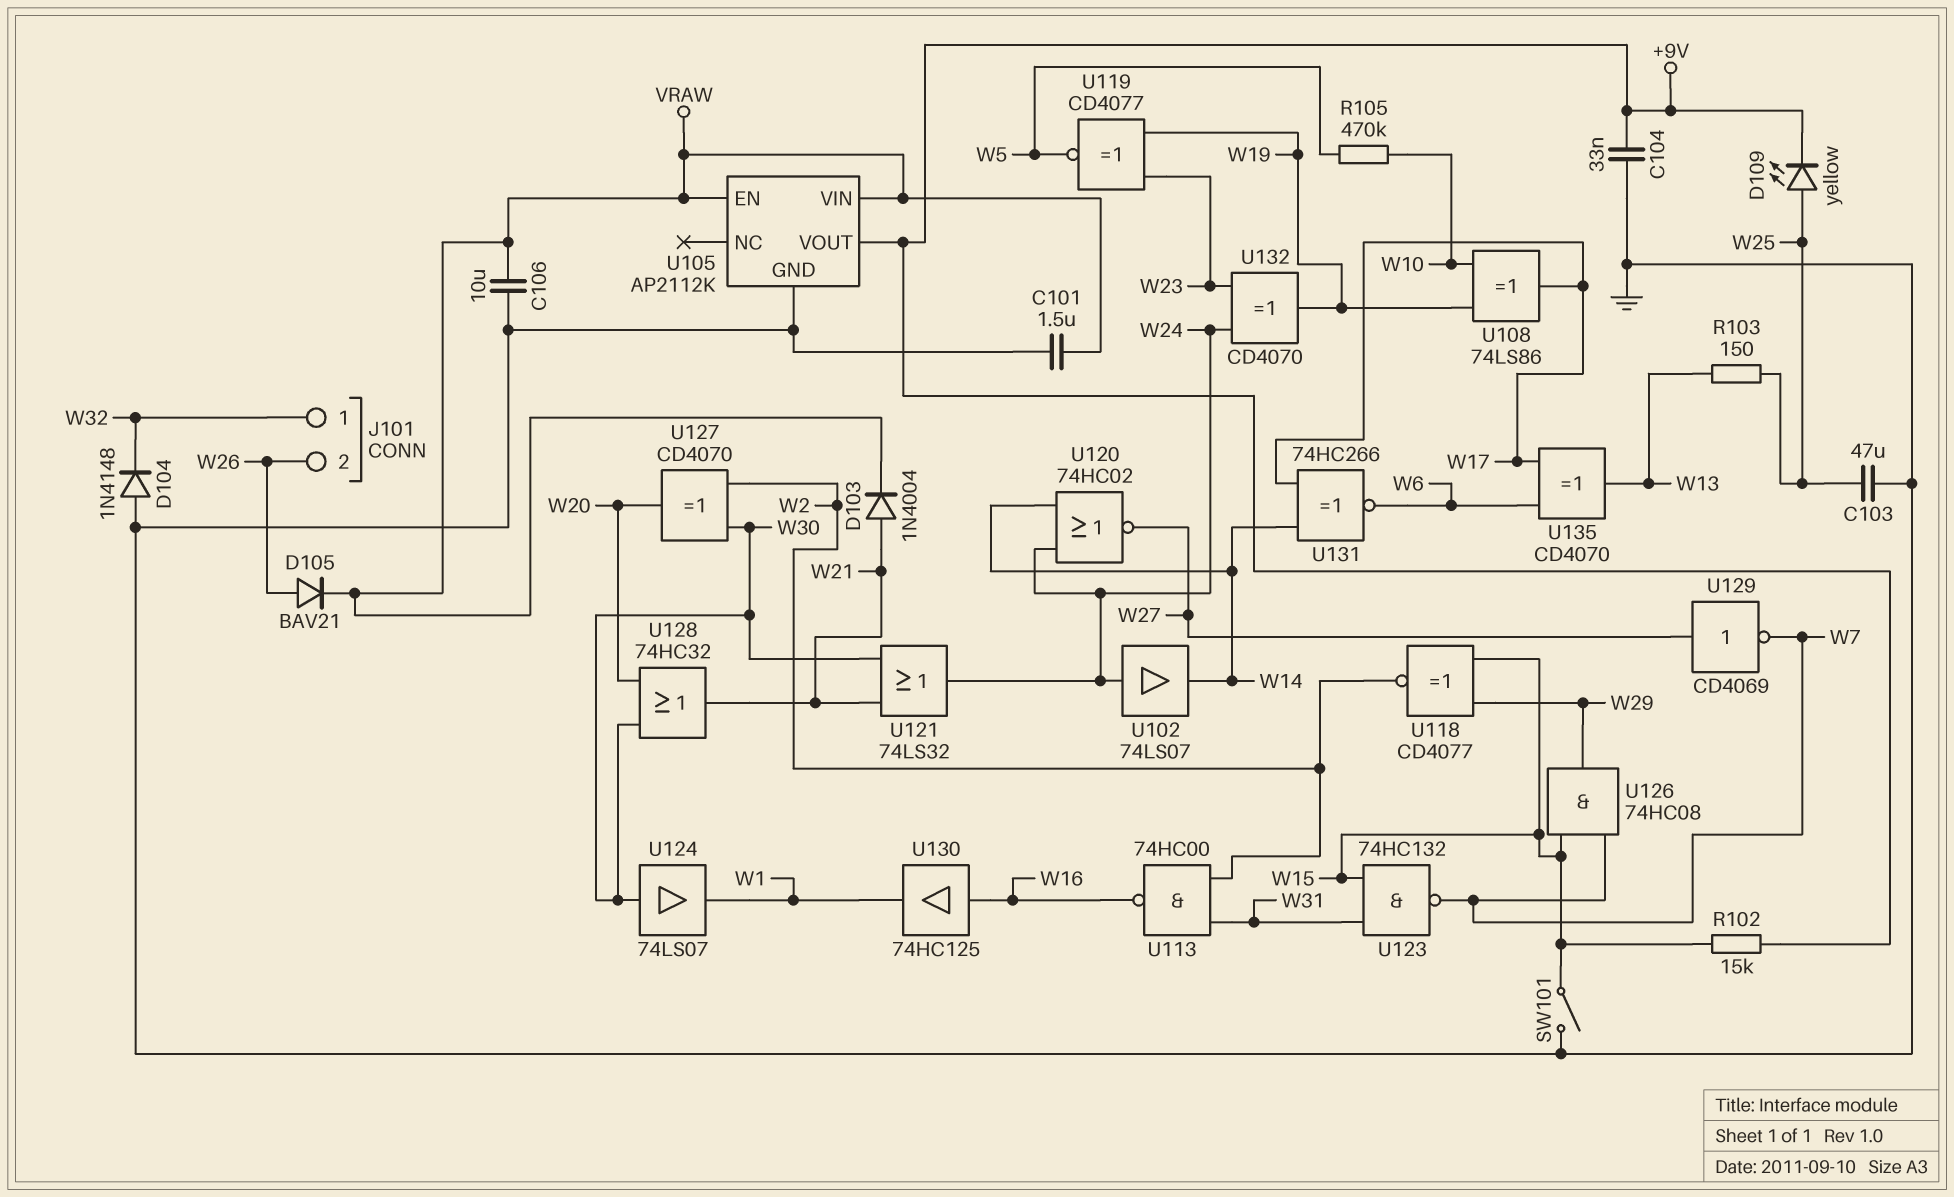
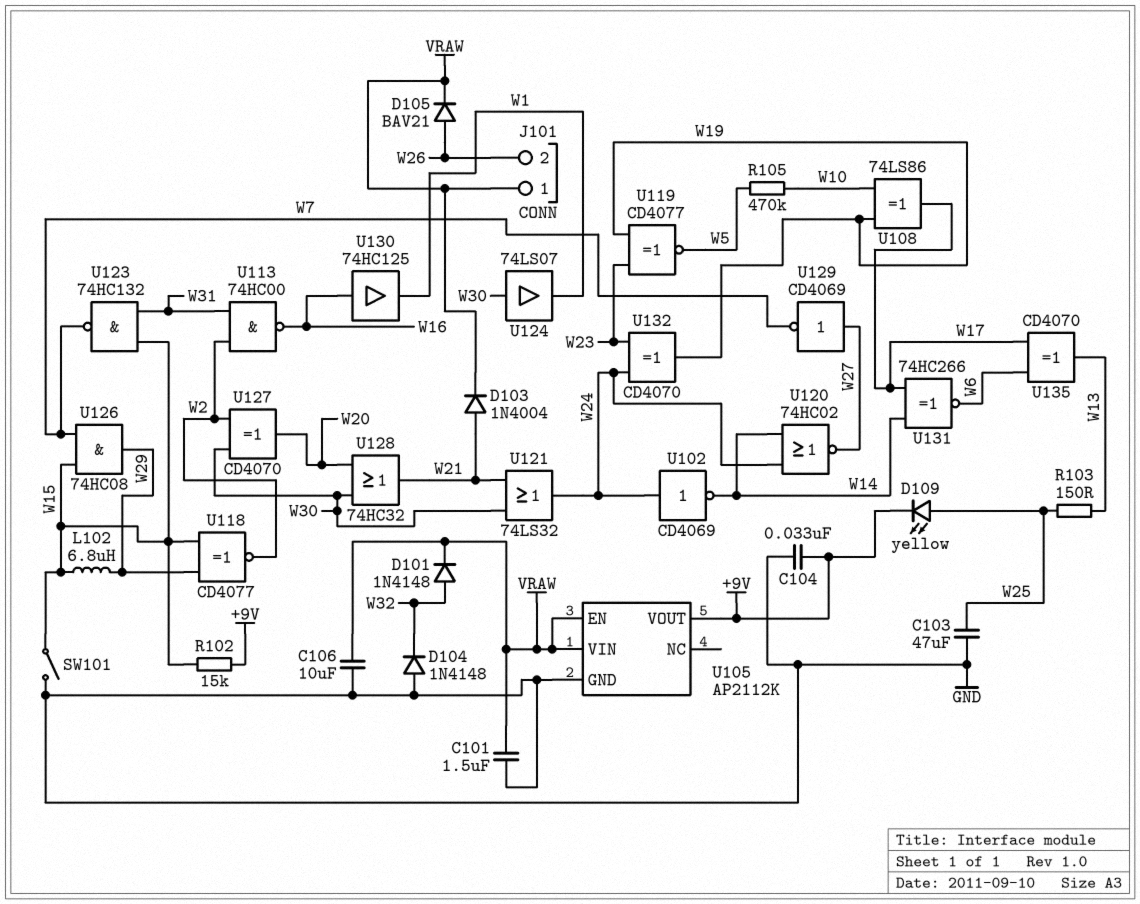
D101: none -> diode 1N4148 (A W32, K VRAW)
J101 pin 1: W32 -> VRAW
L102: none -> 6.8uH (W15, W29)
U102: buffer 74LS07 (in W24, out W14) -> NOT CD4069 (in W24, out W14)

